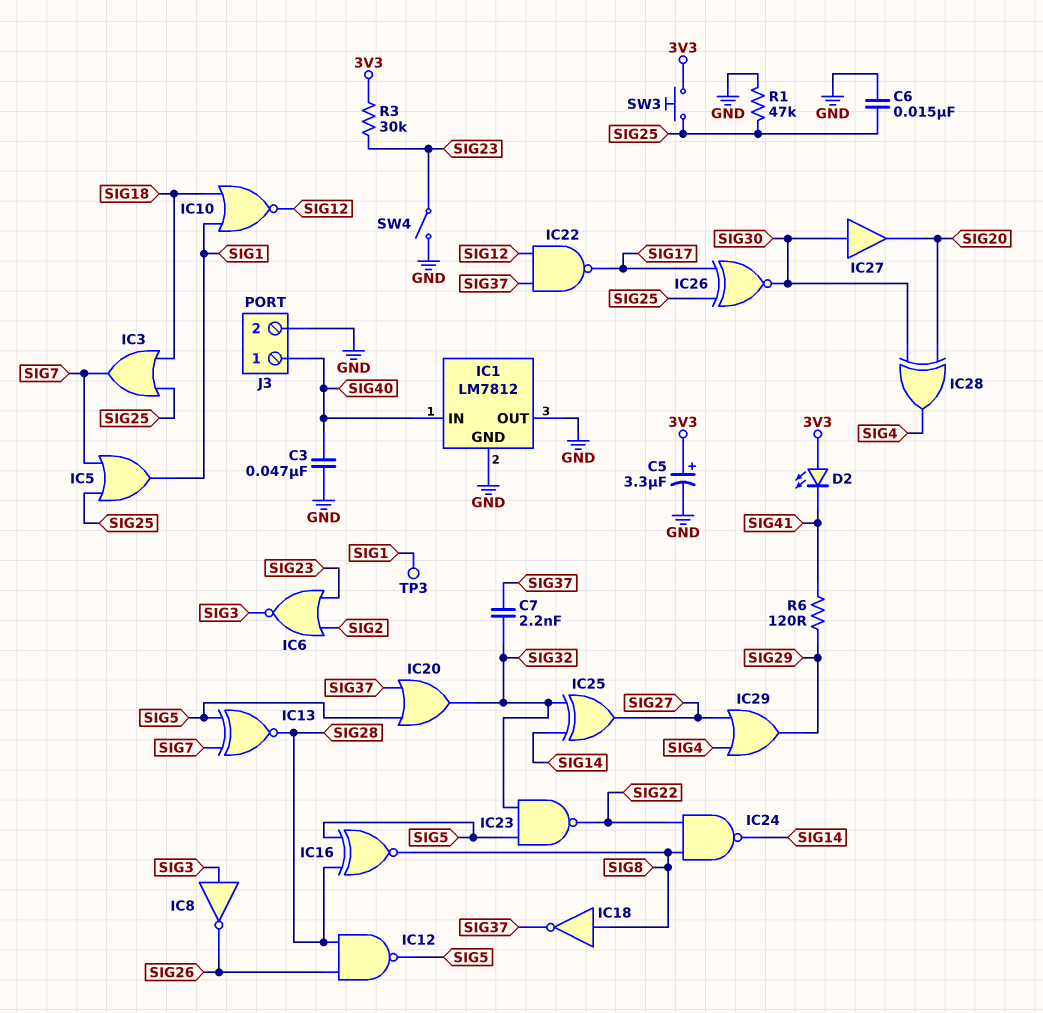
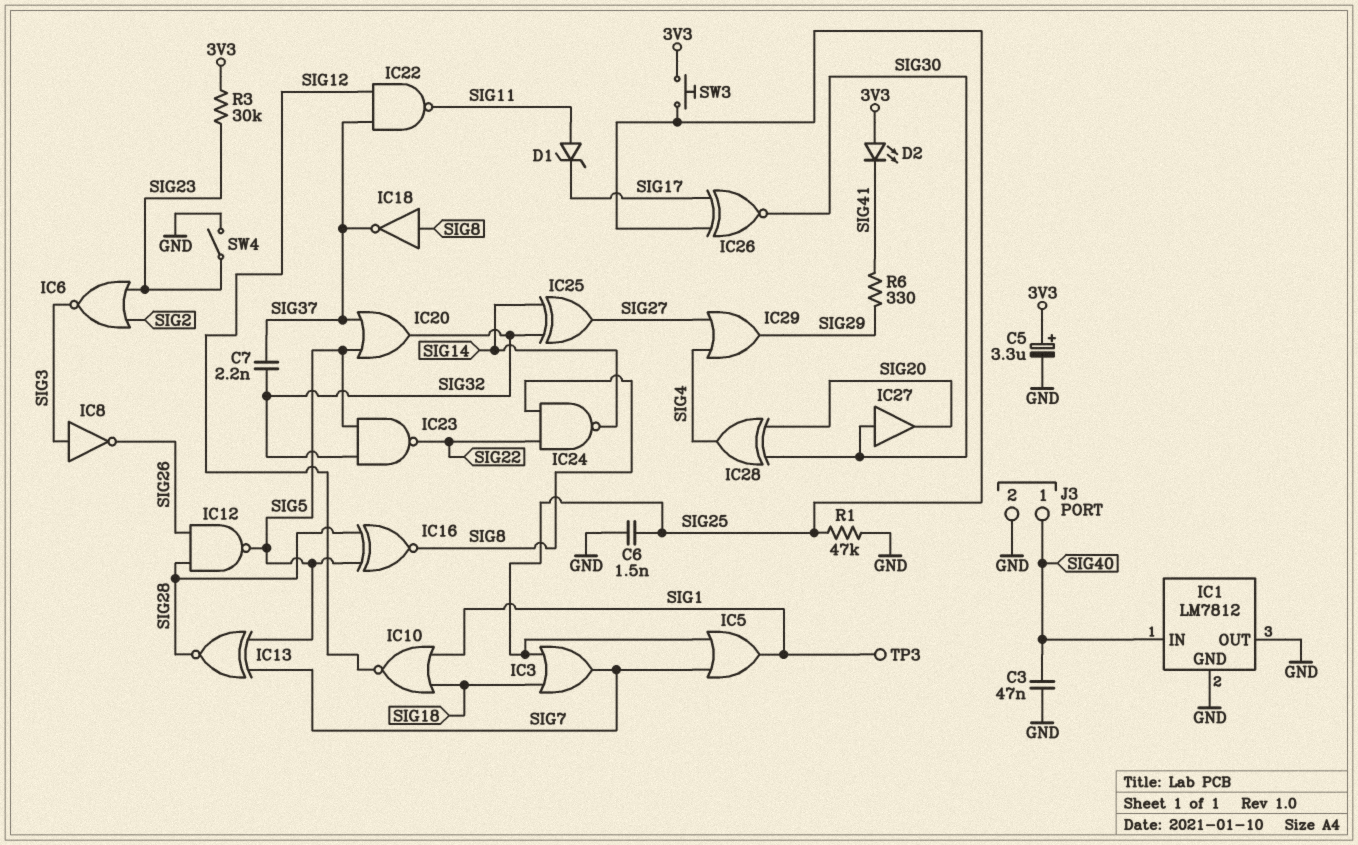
C6: 15nF (GND, SIG25) -> 1.5nF (GND, SIG25)
D1: none -> zener (A SIG11, K SIG17)
IC22: NAND (in SIG12, in SIG37, out SIG17) -> NAND (in SIG12, in SIG37, out SIG11)
R6: 120 (SIG29, SIG41) -> 330 (SIG29, SIG41)

